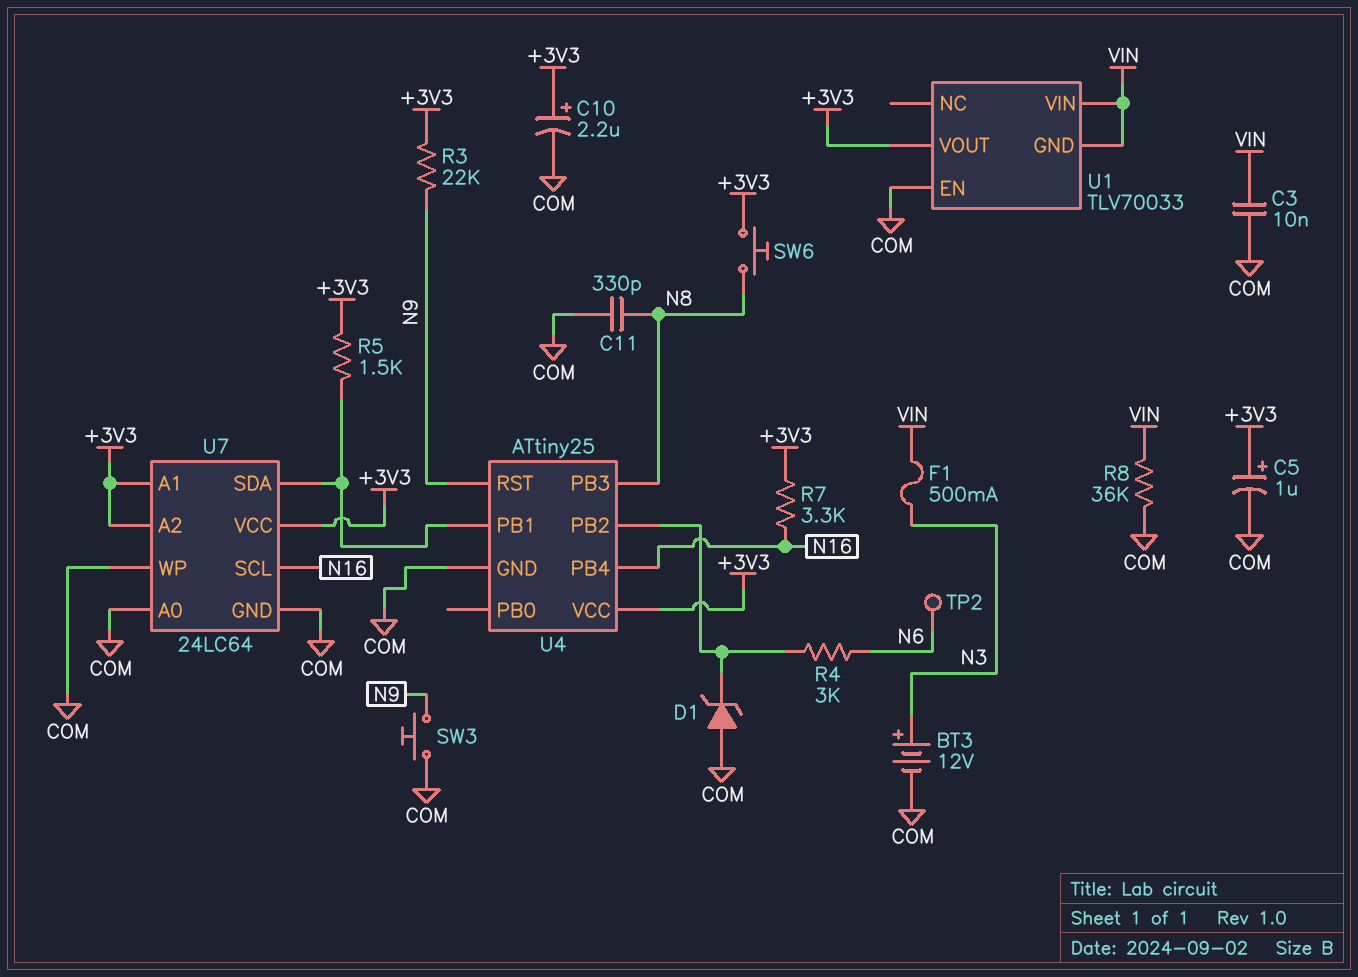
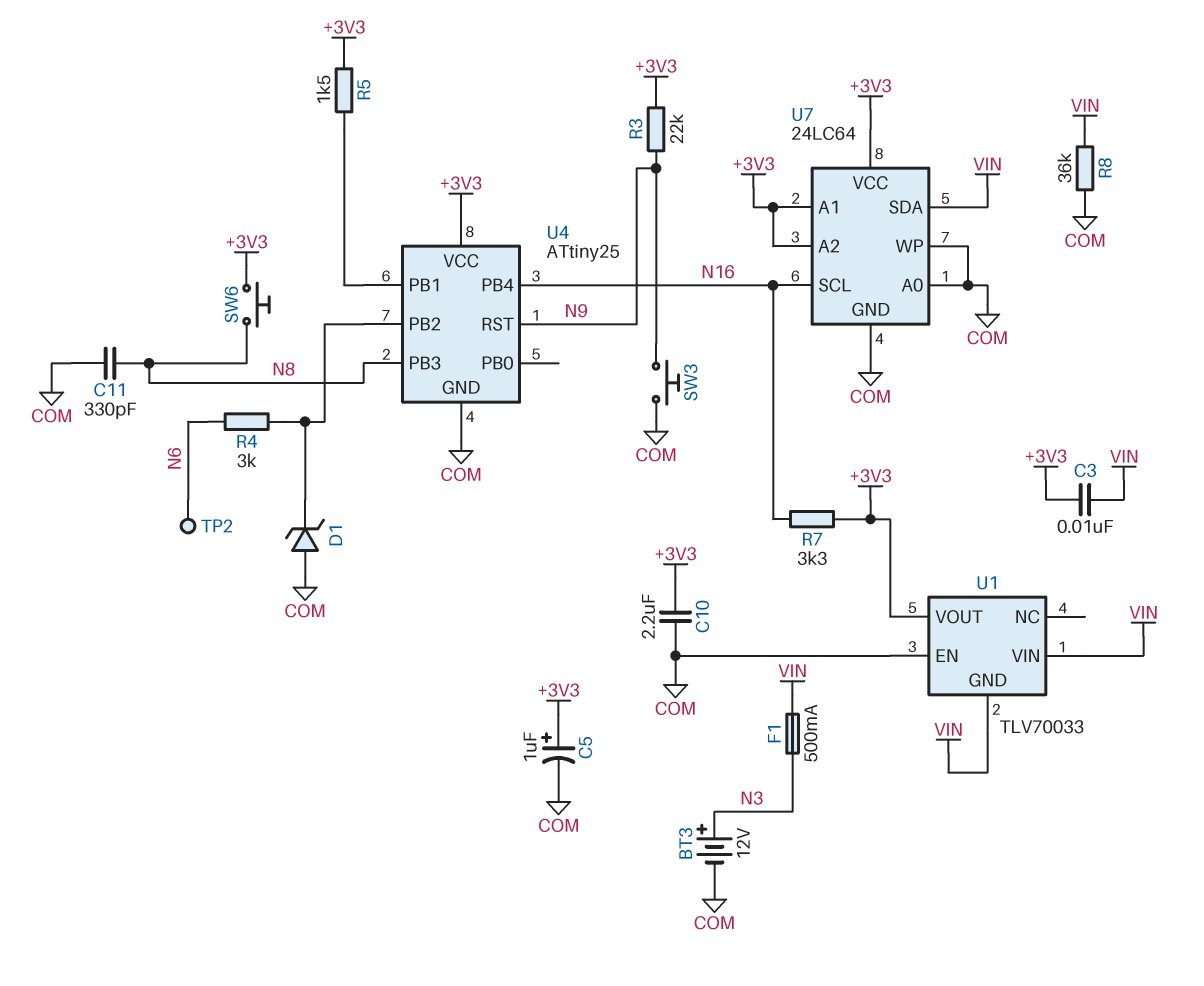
C3: 10nF (COM, VIN) -> 10nF (+3V3, VIN)
C10: 2.2uF (plus +3V3, minus COM) -> 2.2uF (+3V3, COM)
U7 pin SDA: U4/PB1 -> VIN

